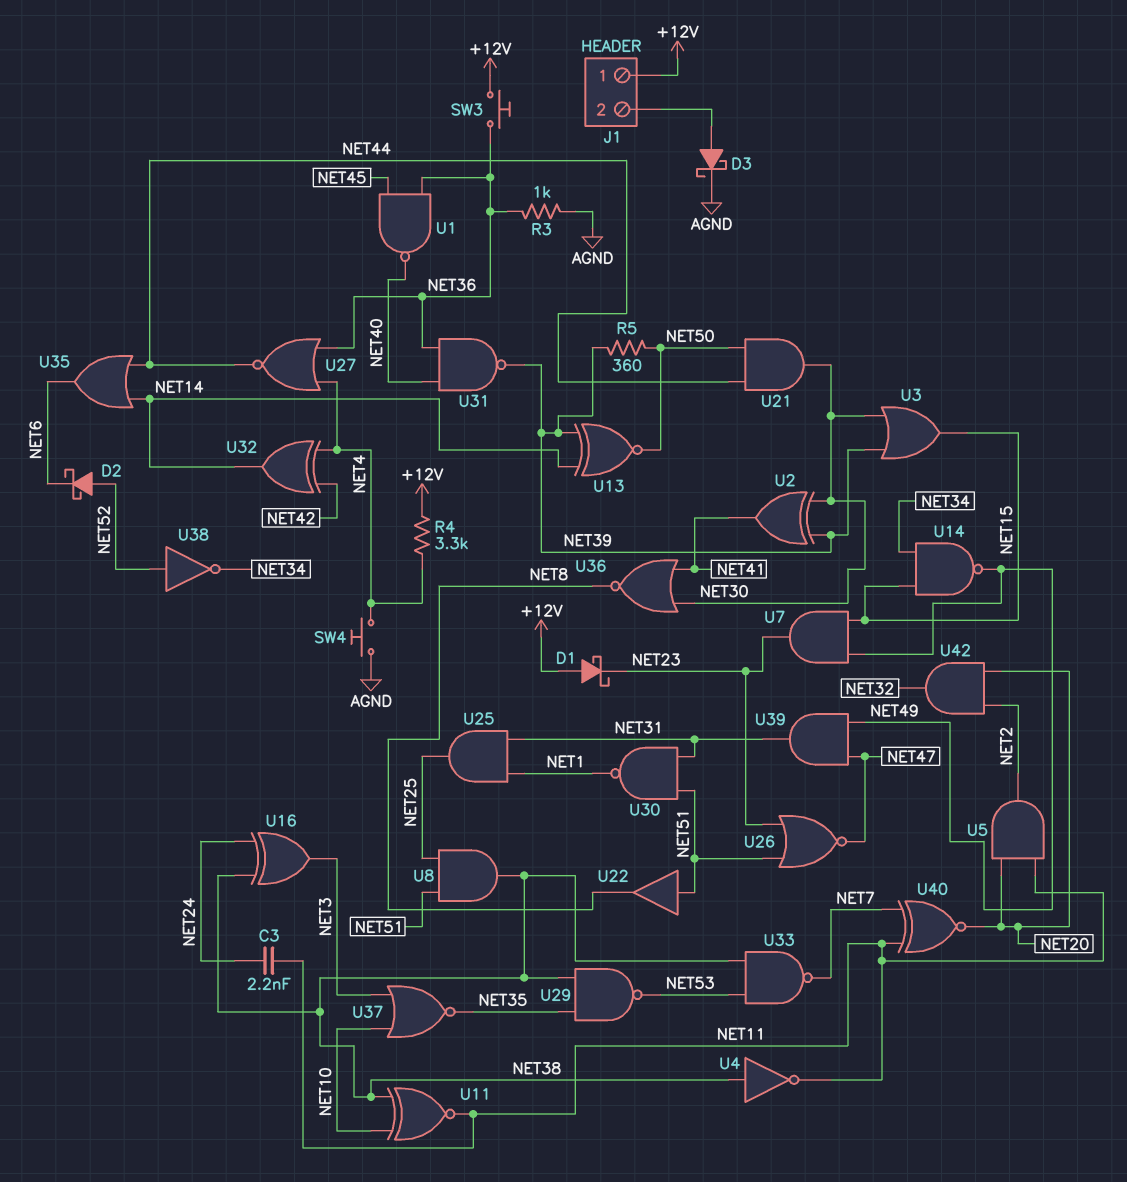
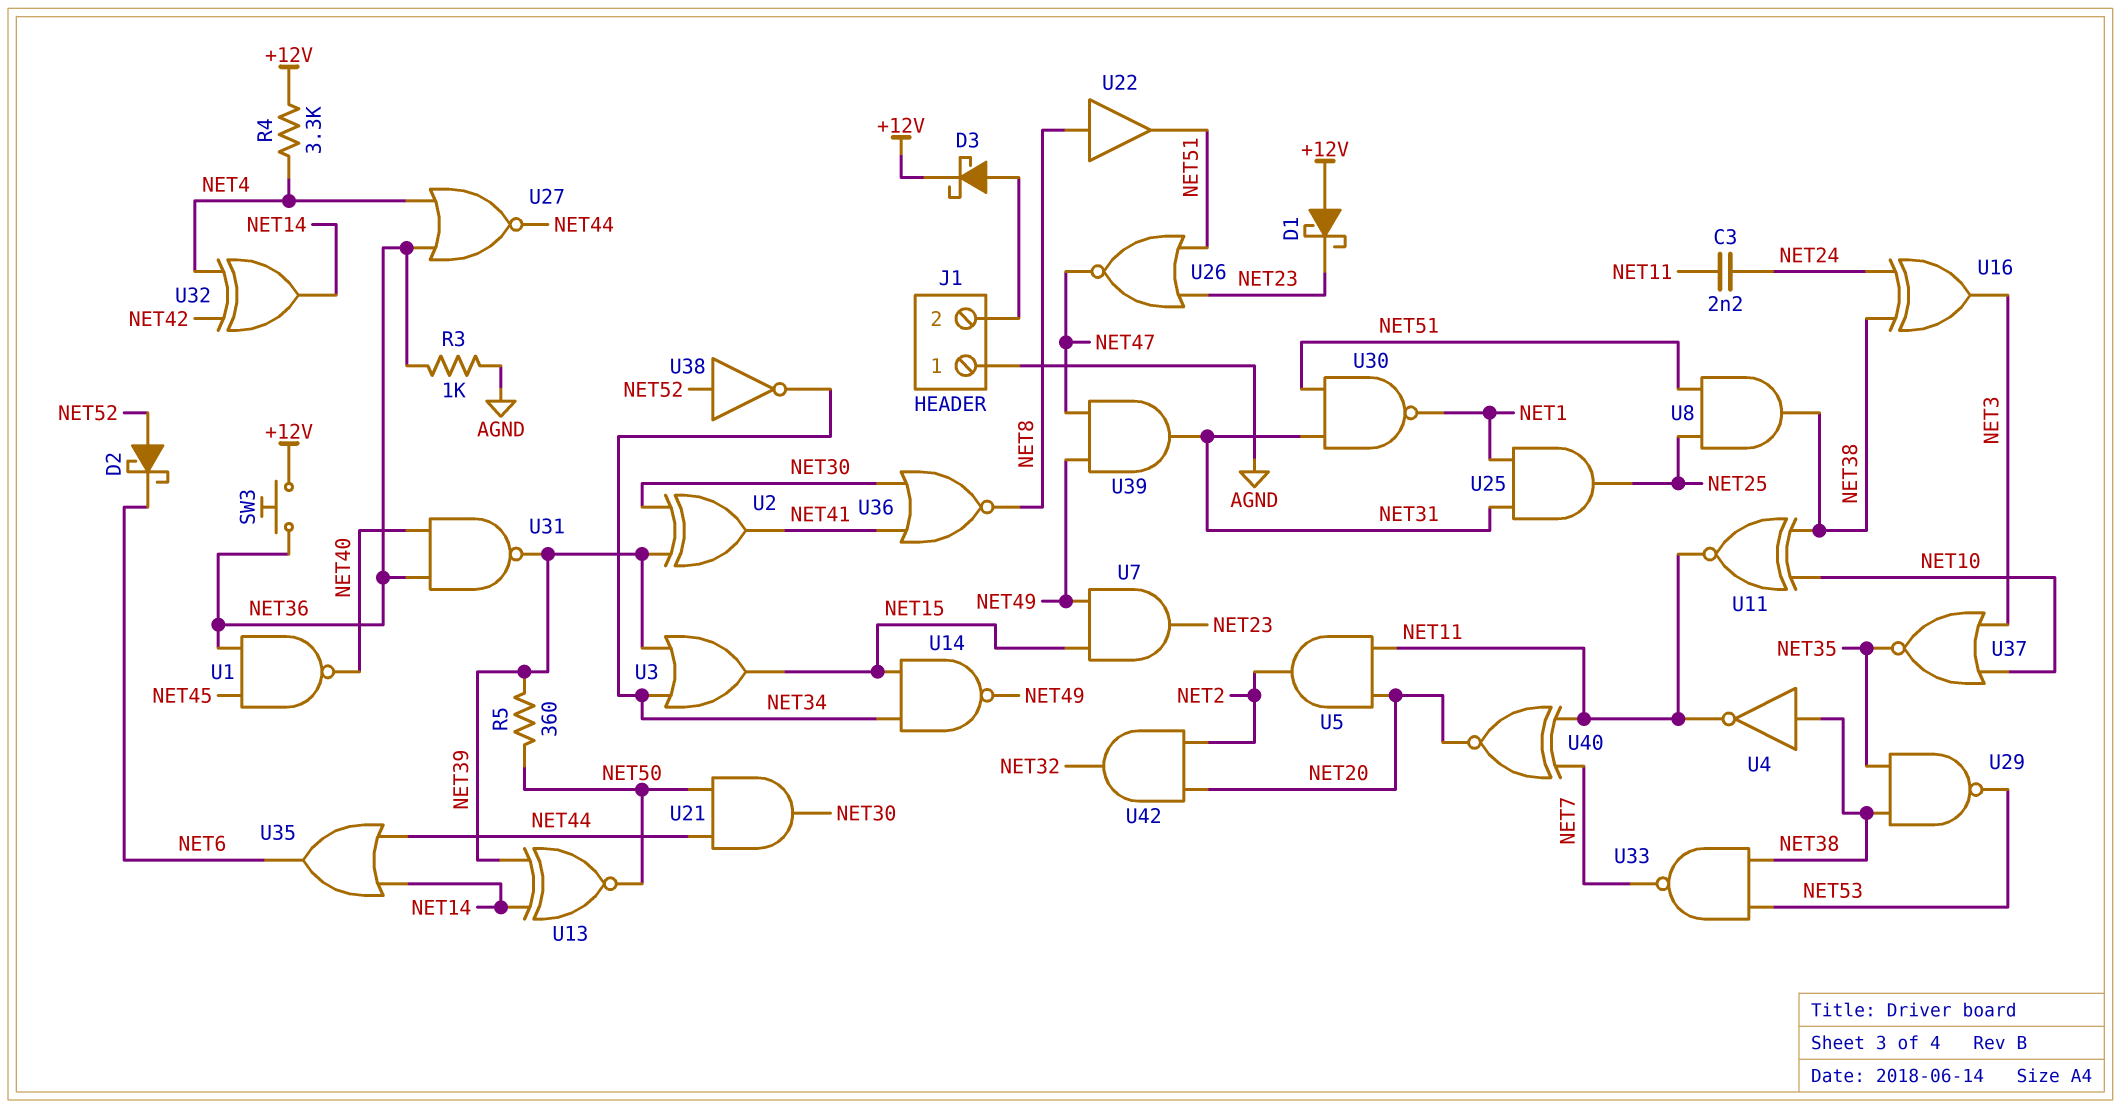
D3: schottky (A J1/2, K AGND) -> schottky (A J1/2, K +12V)
J1 pin 1: +12V -> AGND
SW4: button (AGND, NET4) -> none
U3: OR (in NET30, in NET39, out NET15) -> OR (in NET34, in NET39, out NET15)
U22: buffer (in NET51, out NET8) -> buffer (in NET8, out NET51)

